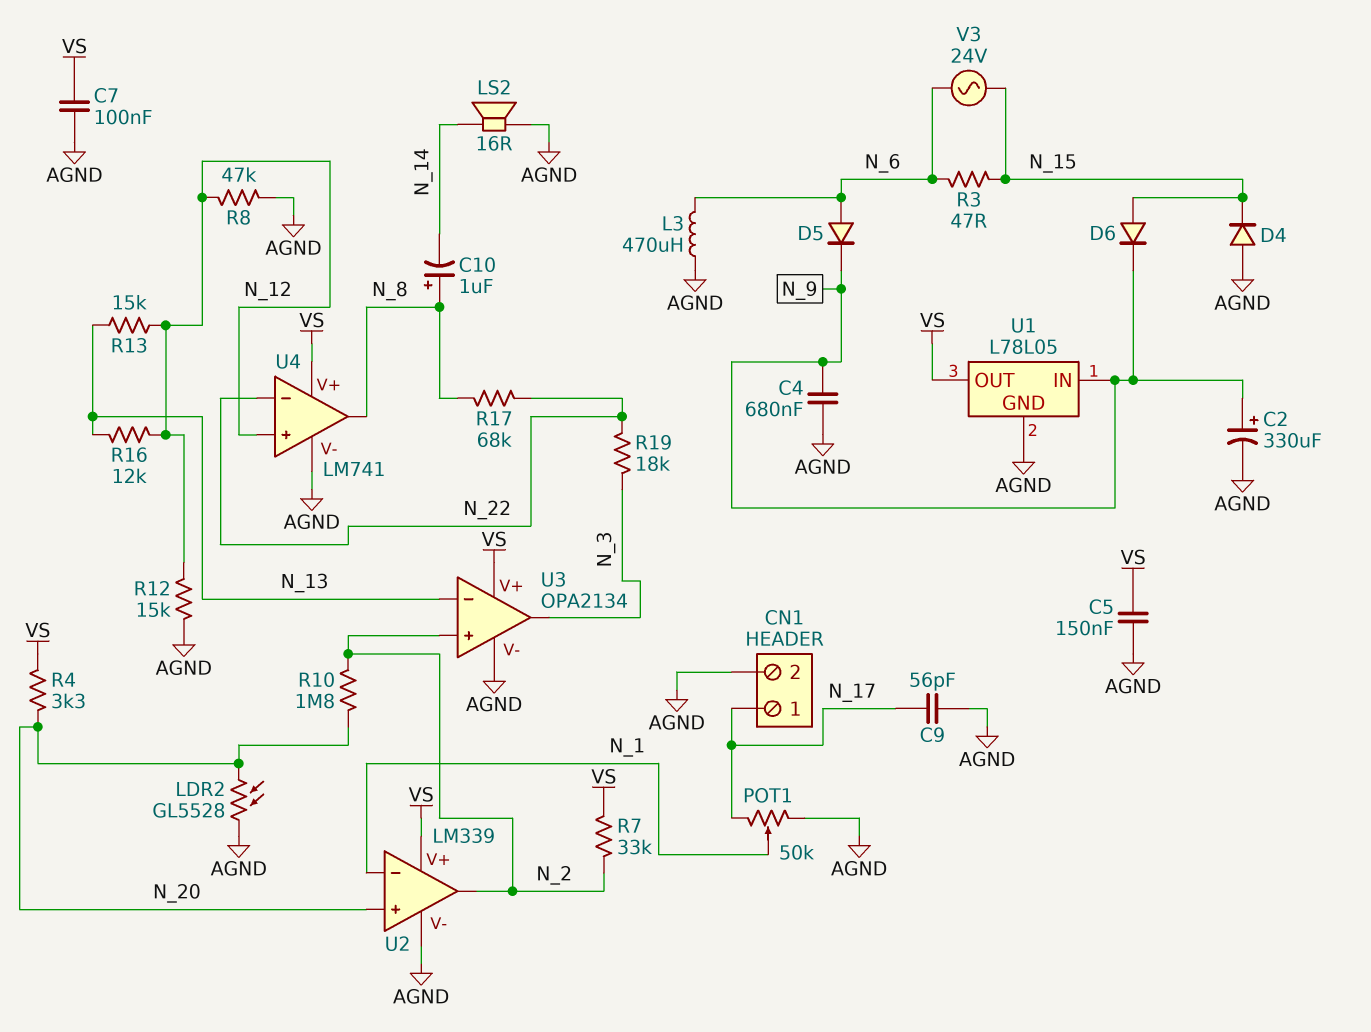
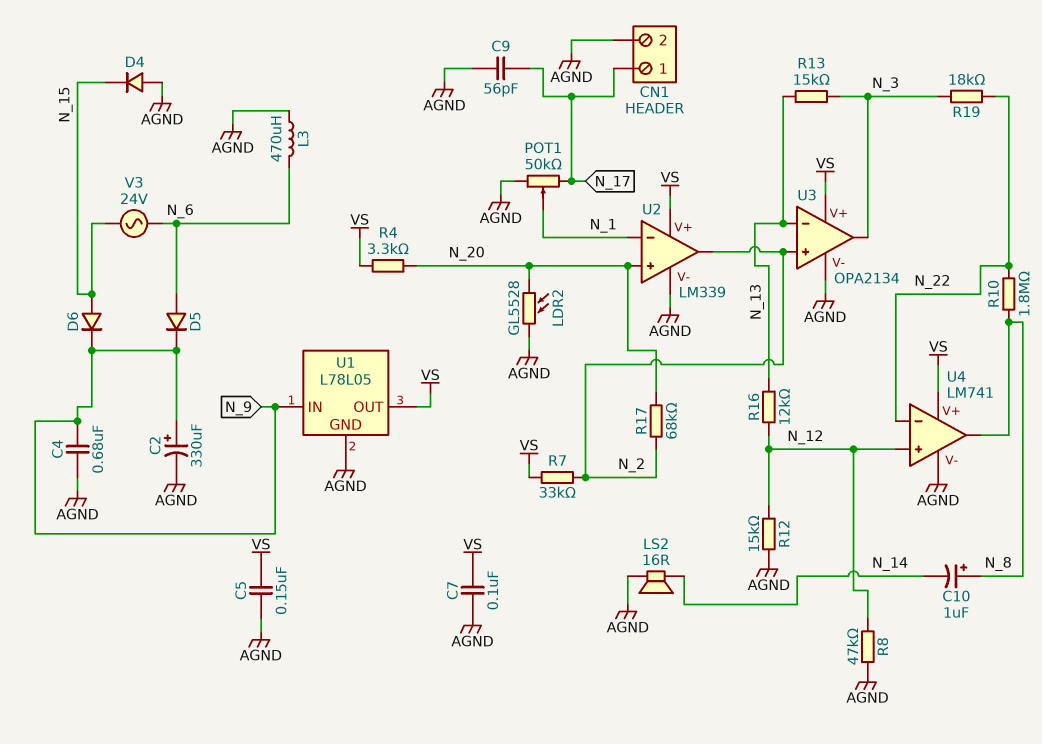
R3: 47 (N_6, N_15) -> none
R10: 1.8M (N_2, N_20) -> 1.8M (N_8, N_22)
R13: 15k (N_12, N_13) -> 15k (N_3, N_13)
R17: 68k (N_8, N_22) -> 68k (N_2, N_20)

